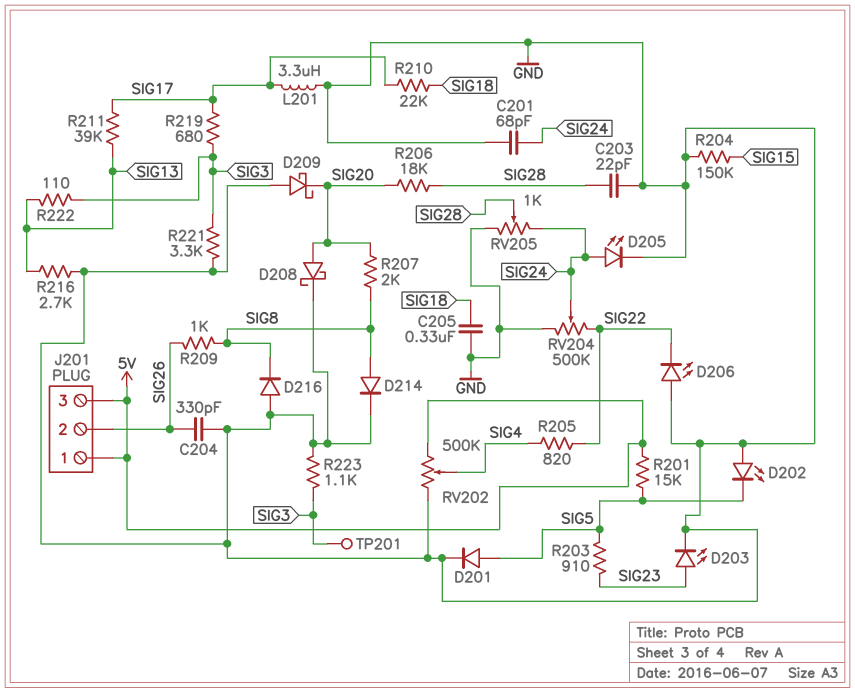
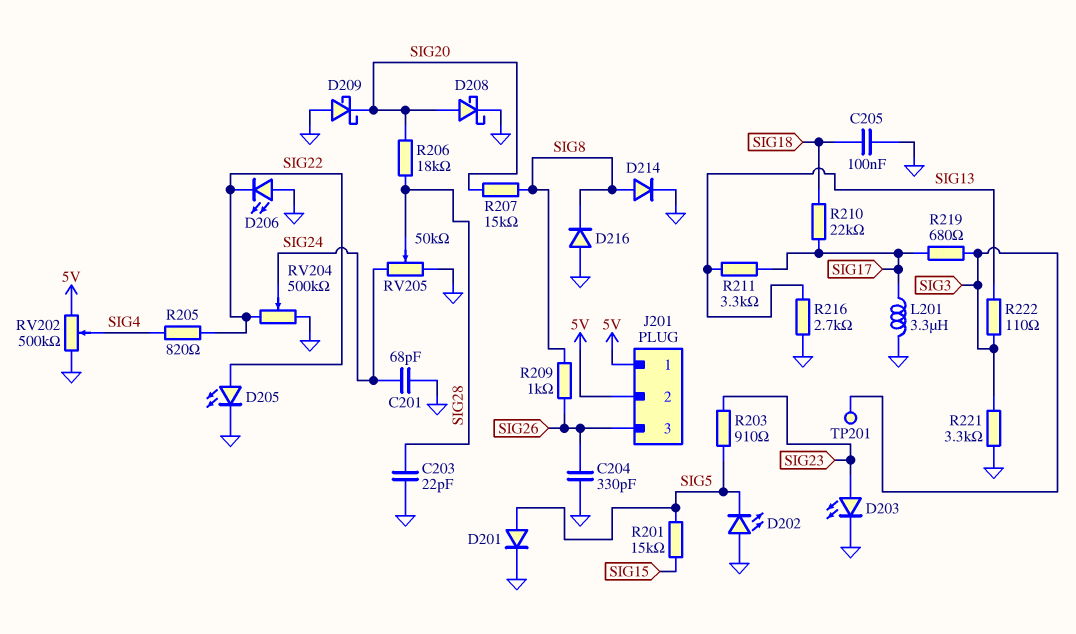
C205: 330nF (GND, SIG18) -> 100nF (GND, SIG18)
D205: LED (A SIG24, K GND) -> LED (A SIG22, K GND)
J201 pin 2: SIG26 -> 5V
J201 pin 3: 5V -> SIG26
R201: 15k (5V, SIG5) -> 15k (SIG5, SIG15)
R204: 150k (GND, SIG15) -> none
R207: 2k (SIG8, SIG20) -> 15k (SIG8, SIG20)
R211: 39k (SIG13, SIG17) -> 3.3k (SIG13, SIG17)
R223: 1.1k (GND, SIG3) -> none
RV205: 1k (GND, SIG24, wiper SIG28) -> 50k (GND, SIG24, wiper SIG28)

